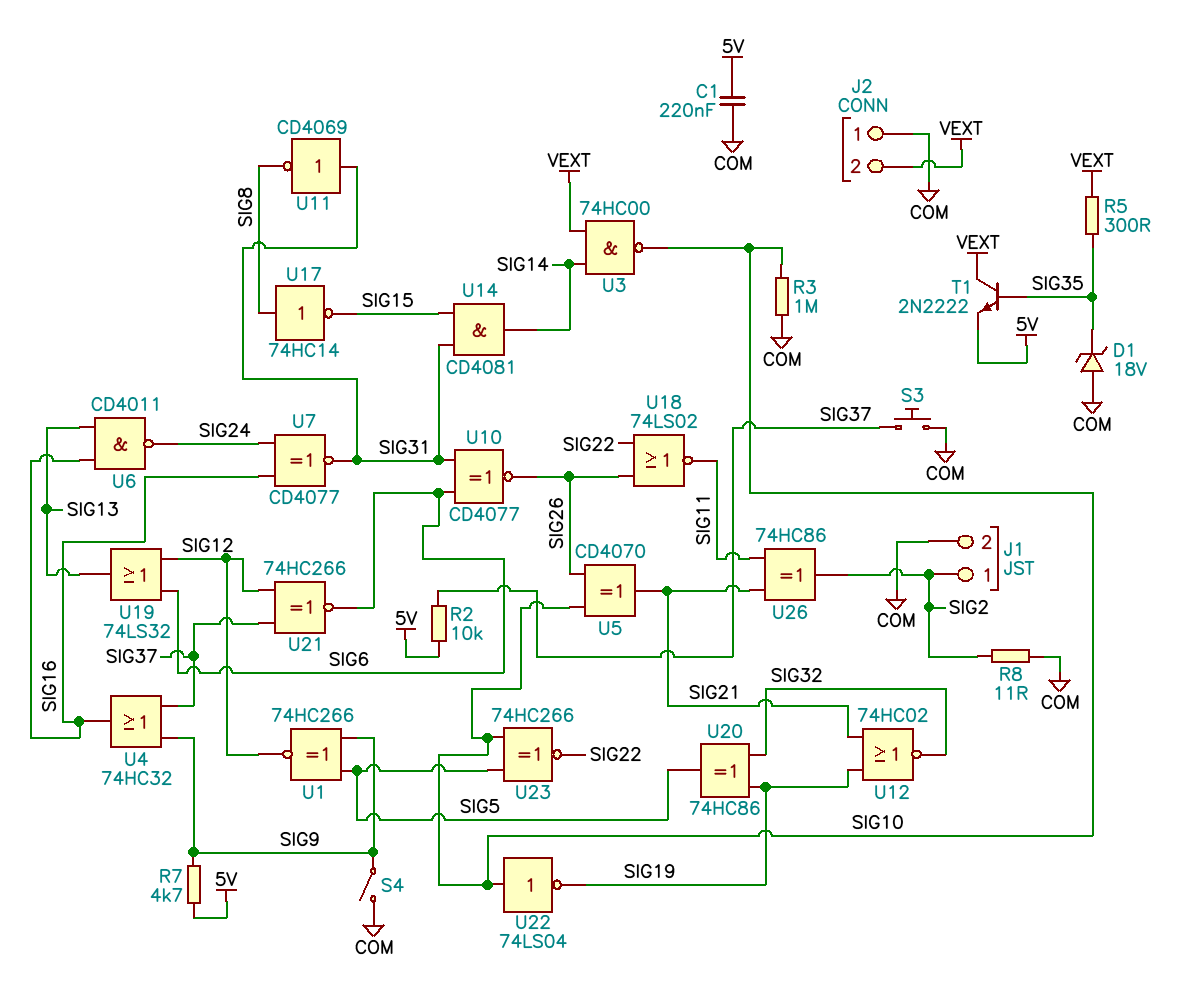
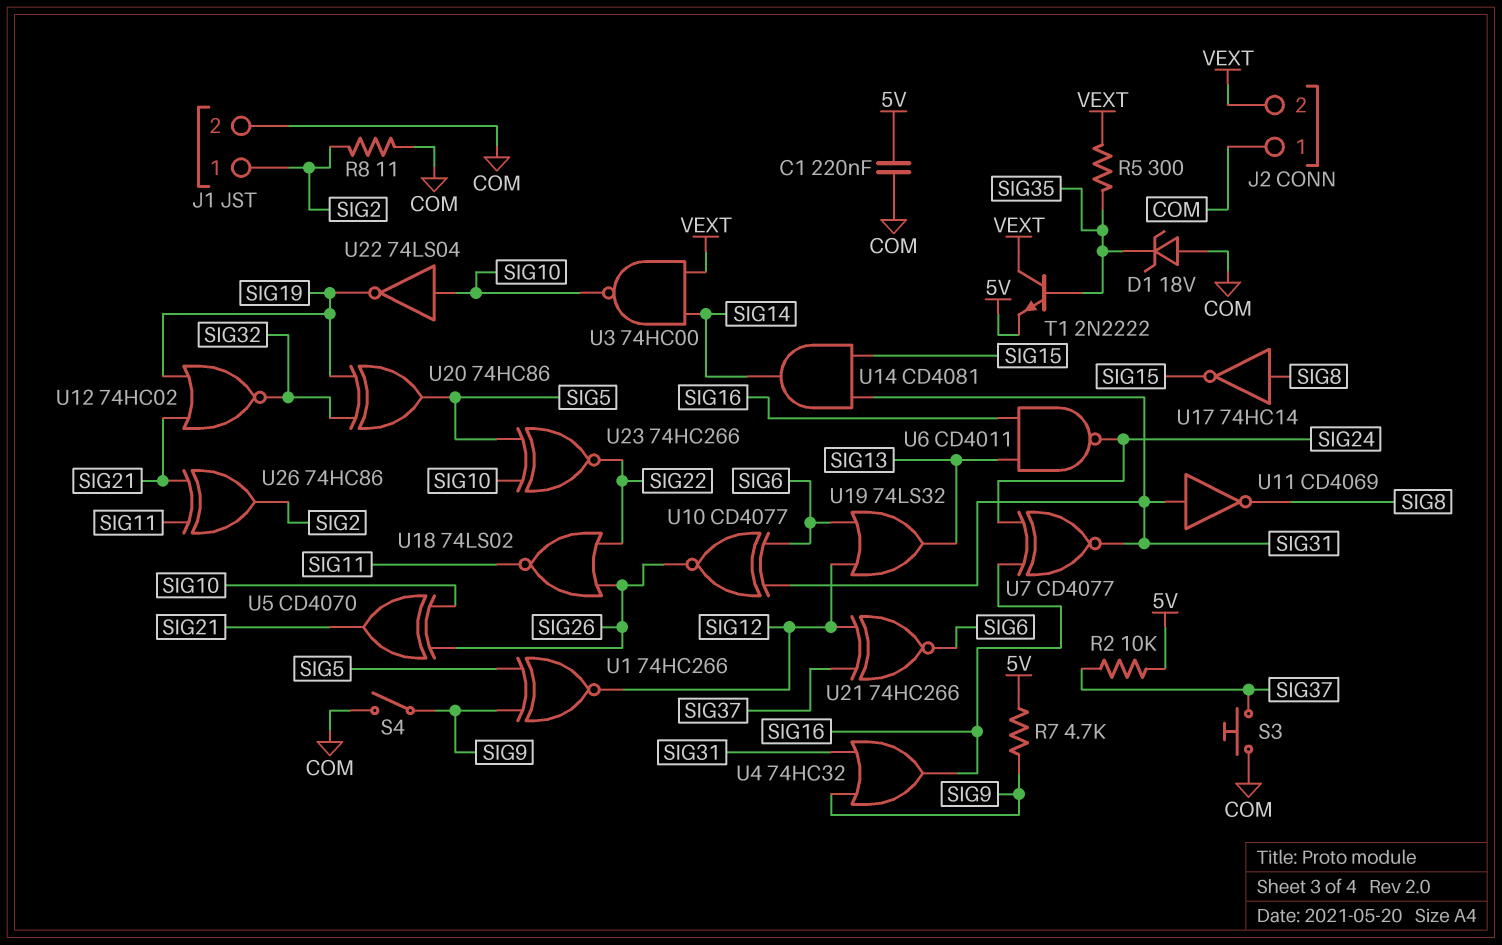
R3: 1M (COM, SIG10) -> none
U4: OR 74HC32 (in SIG9, in SIG37, out SIG16) -> OR 74HC32 (in SIG9, in SIG31, out SIG16)

